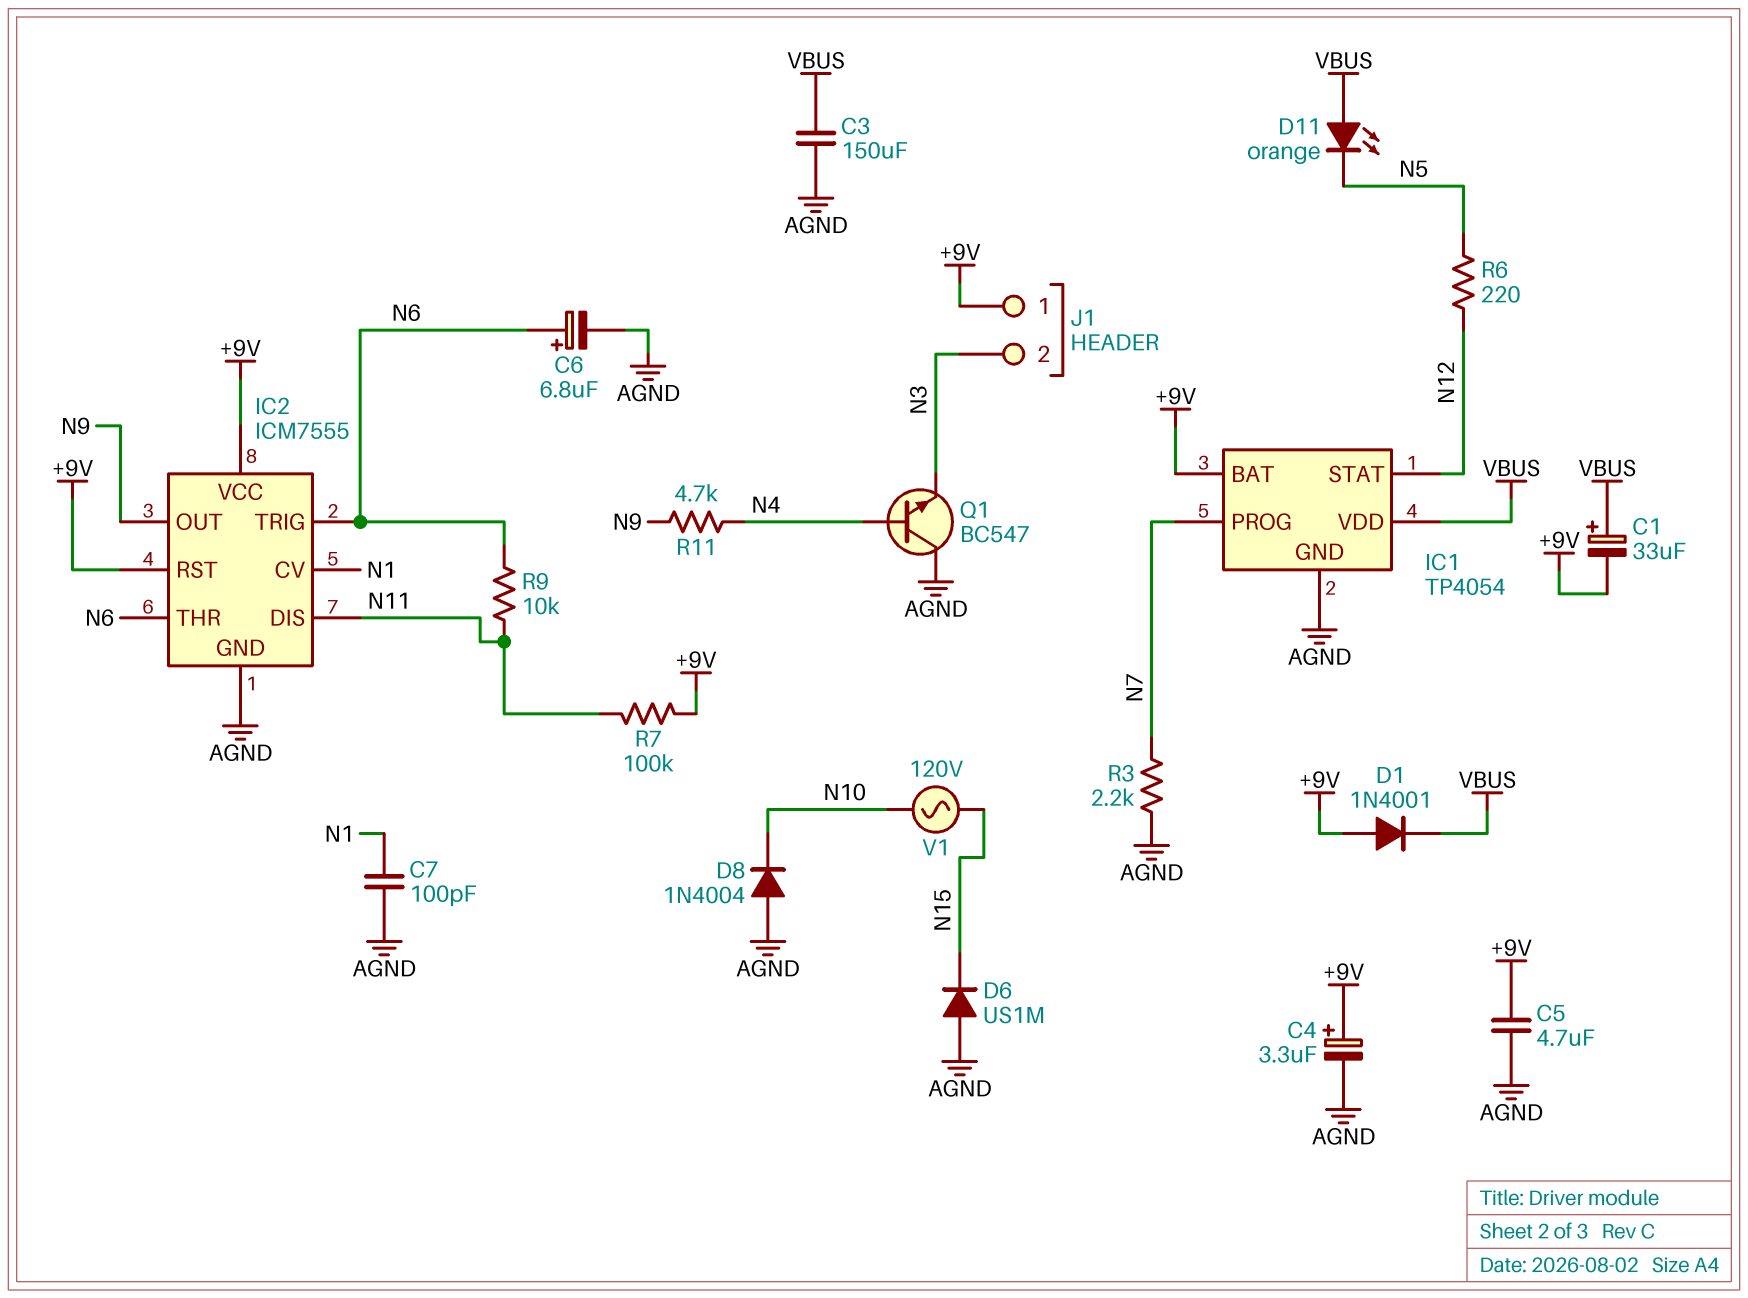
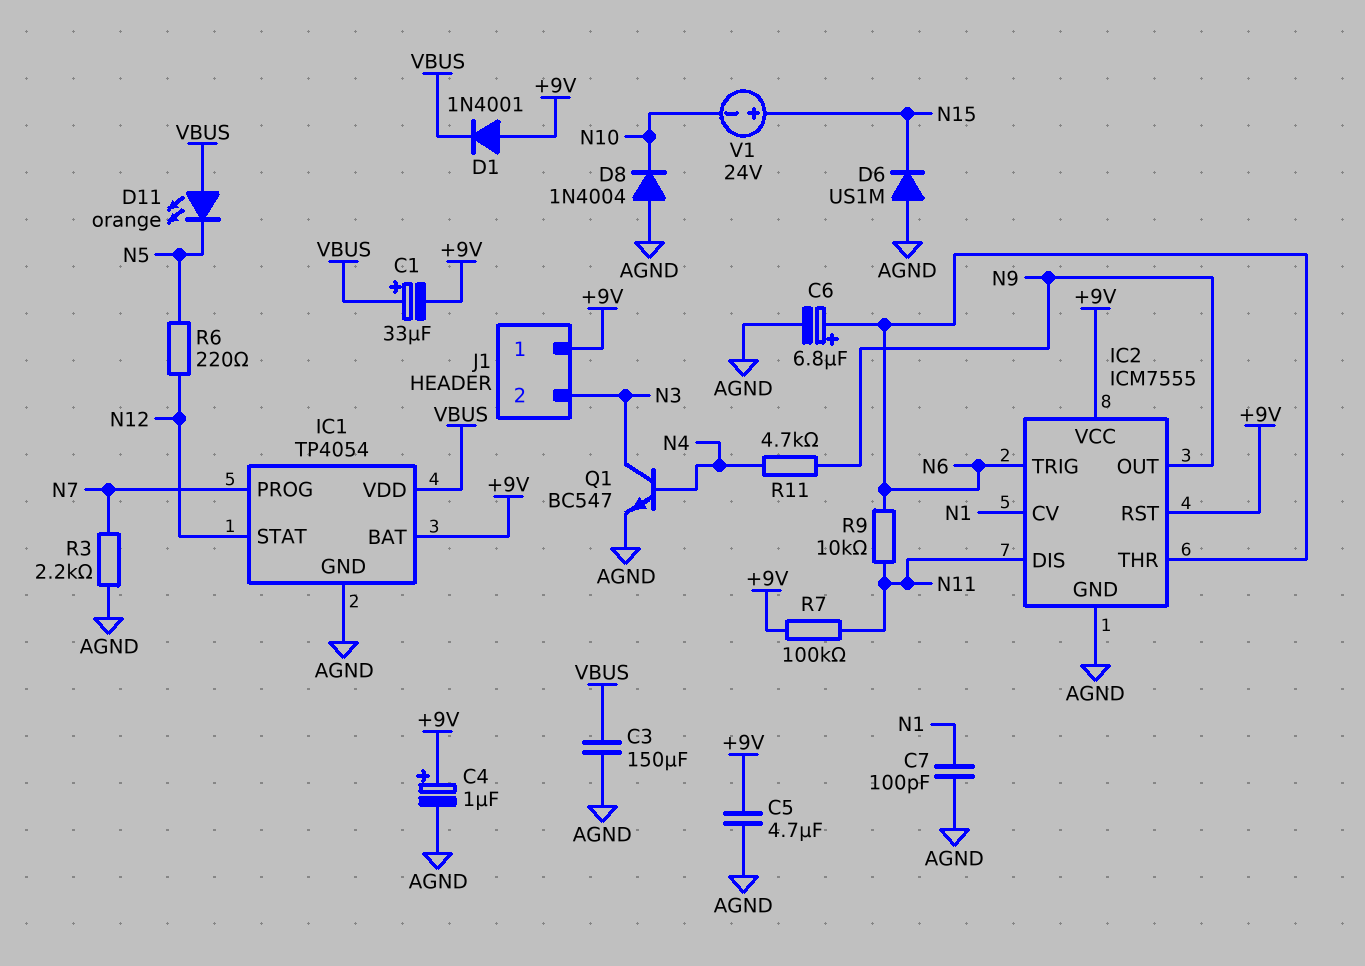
C4: 3.3uF (plus +9V, minus AGND) -> 1uF (plus +9V, minus AGND)
Q1: NPN BC547 (B N4, C AGND, E N3) -> NPN BC547 (B N4, C N3, E AGND)
V1: AC 120V (N10, N15) -> 24V (plus N15, minus N10)

